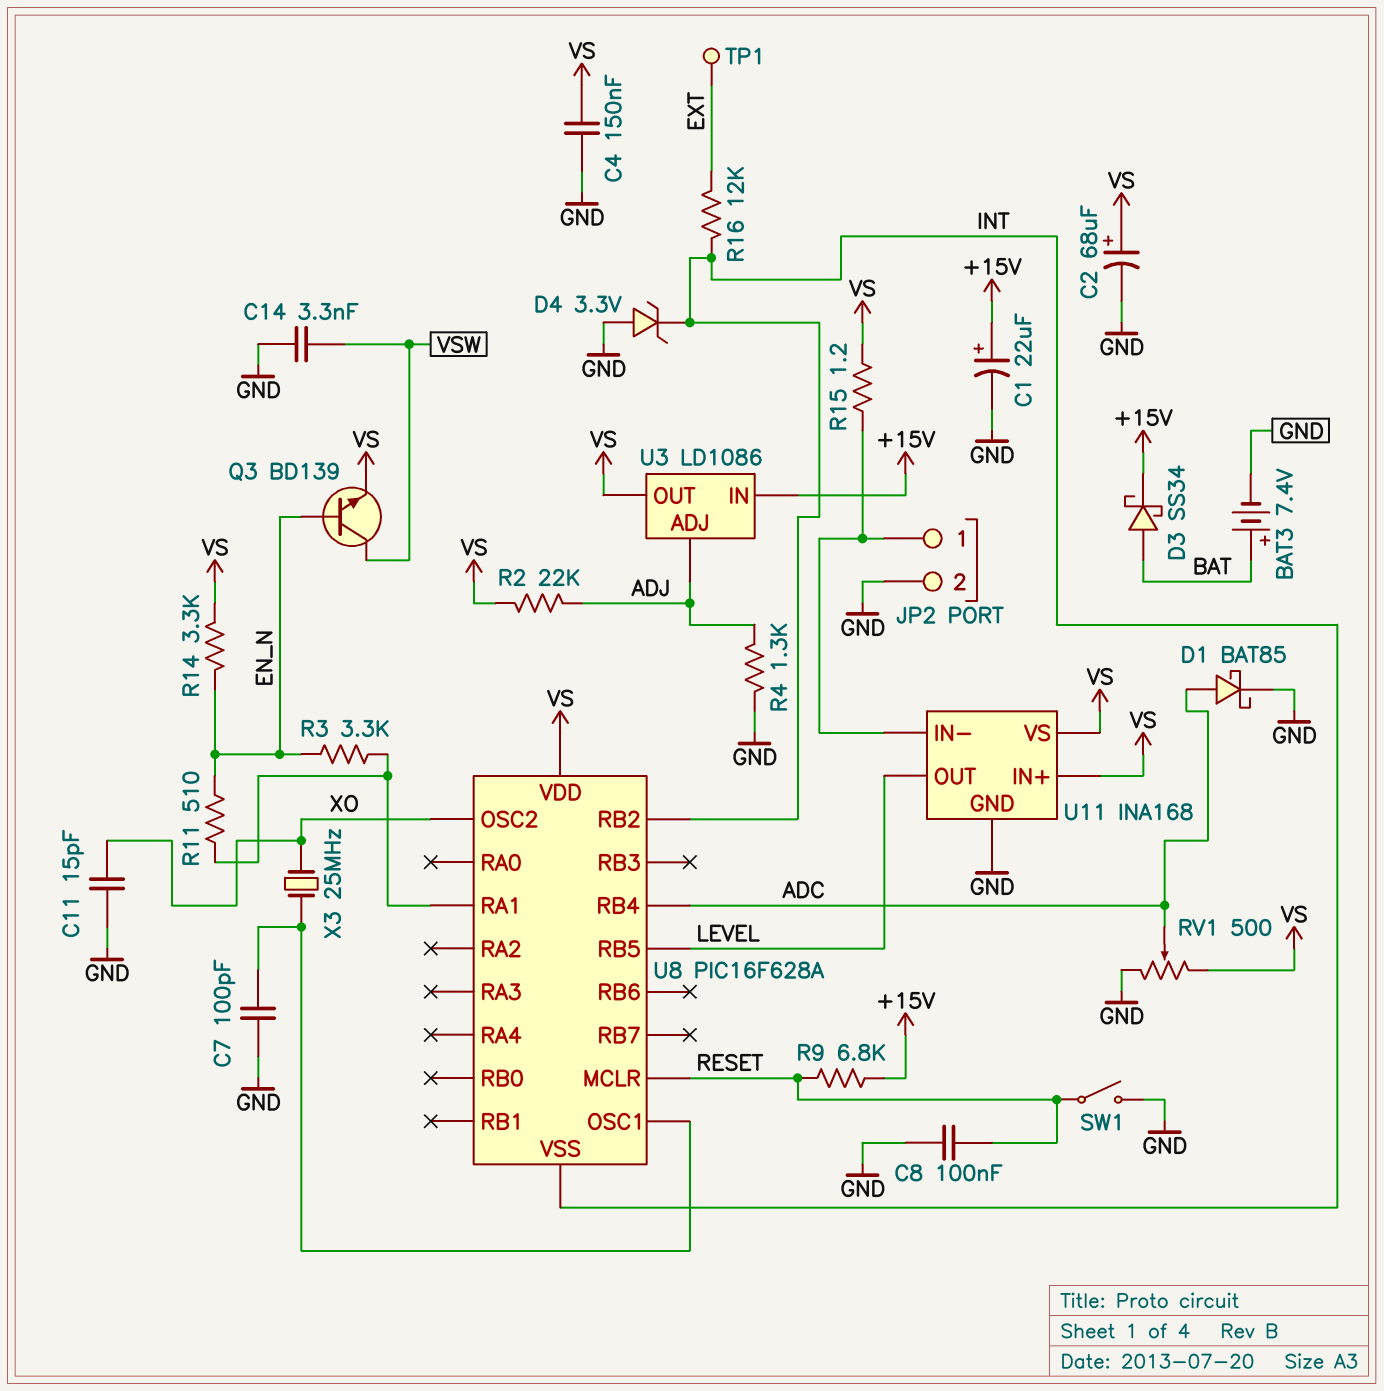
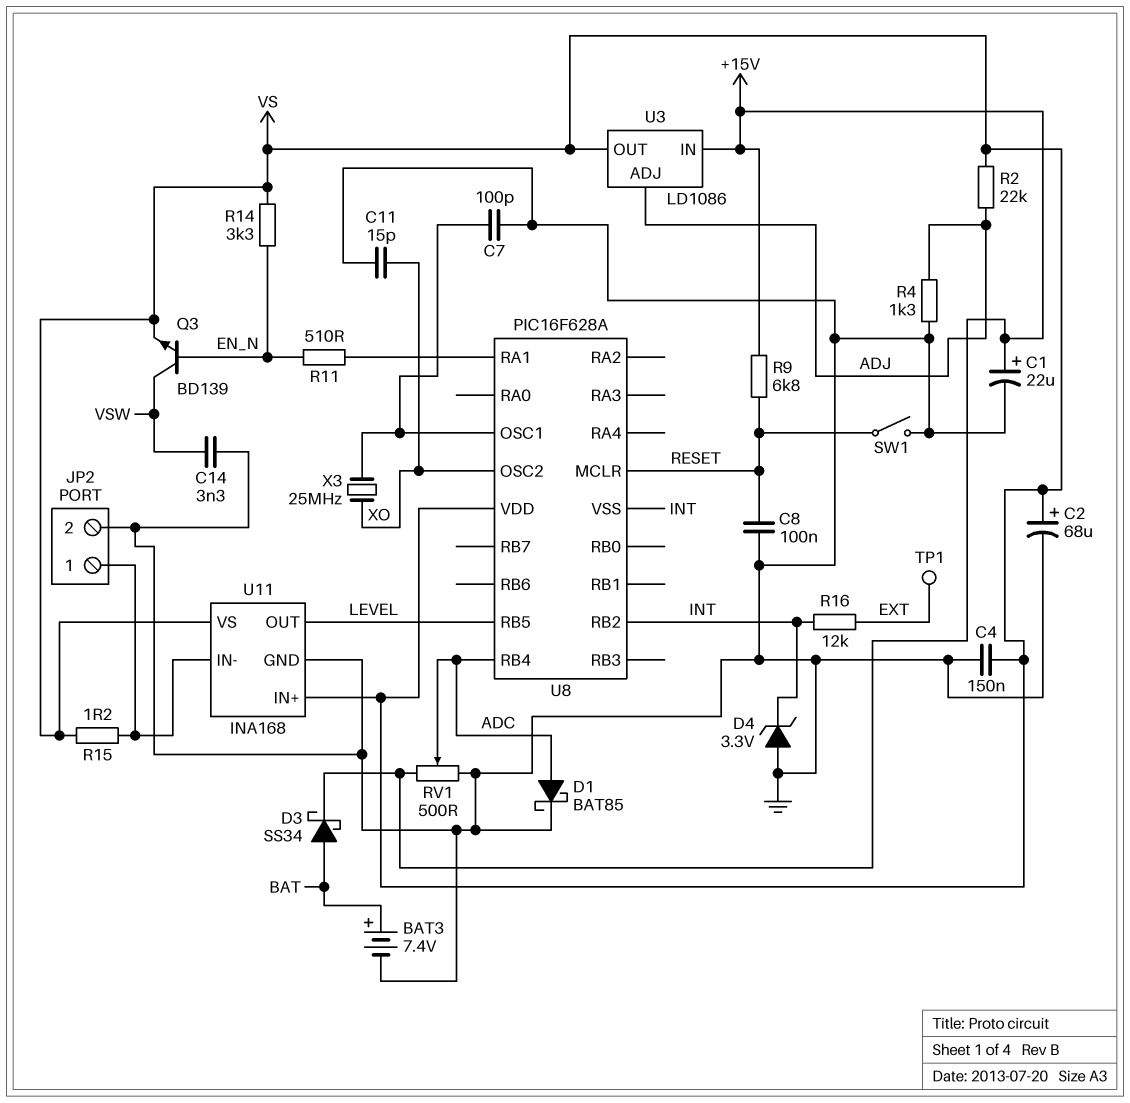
R3: 3.3k (EN_N, U8/RA1) -> none
RV1: 500 (GND, VS, wiper ADC) -> 500 (+15V, GND, wiper ADC)

